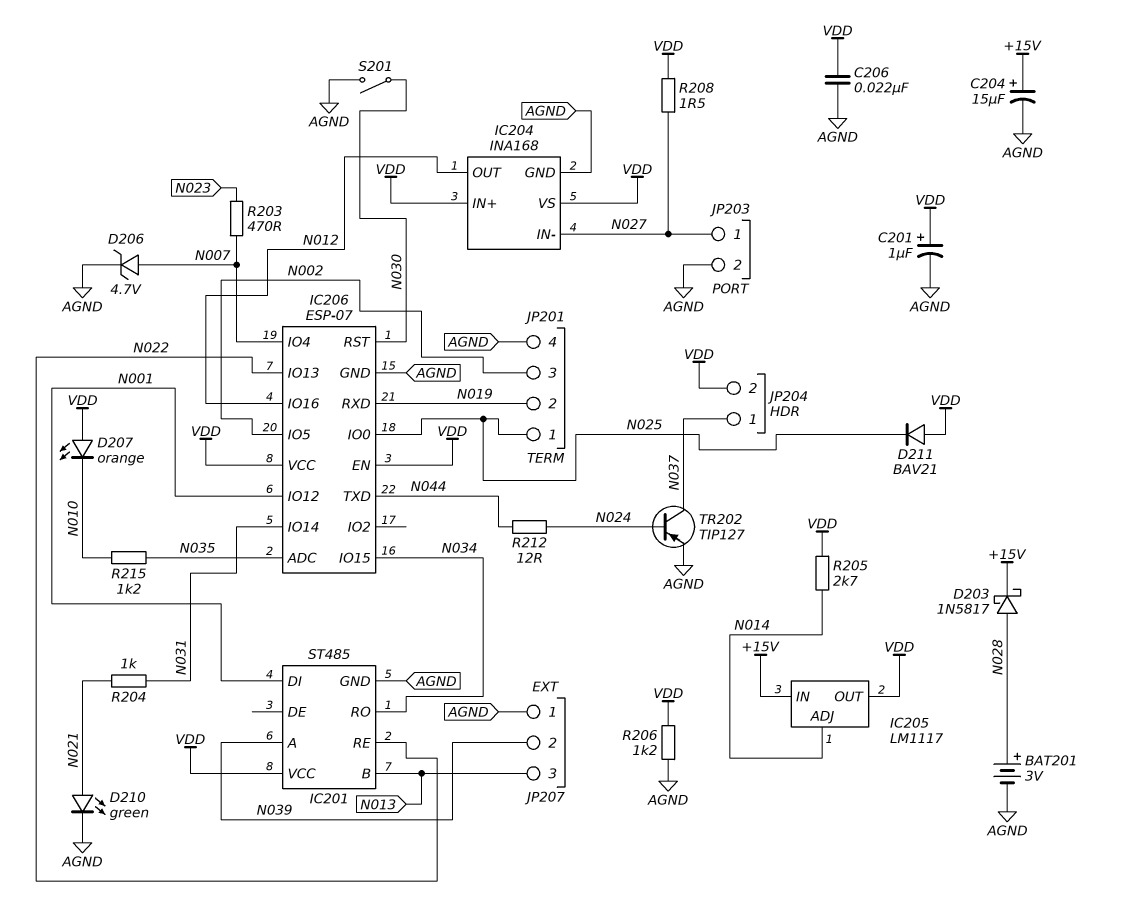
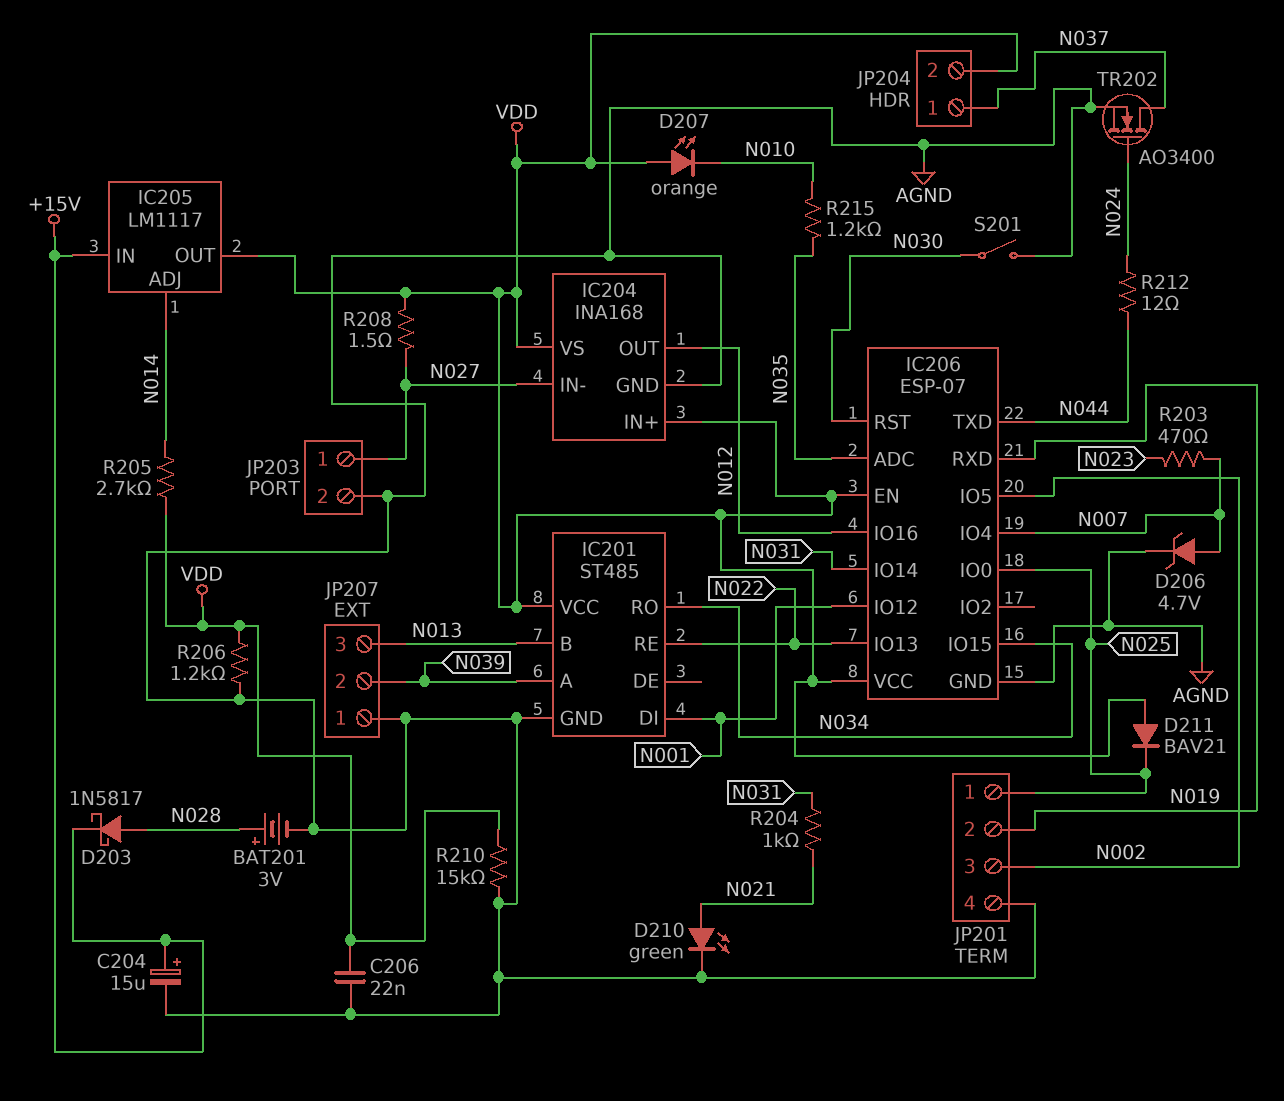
C201: 1uF (plus VDD, minus AGND) -> none
R210: none -> 15k (AGND, VDD)
TR202: PNP TIP127 (B N024, C N037, E AGND) -> NMOS AO3400 (G N024, D N037, S AGND)

